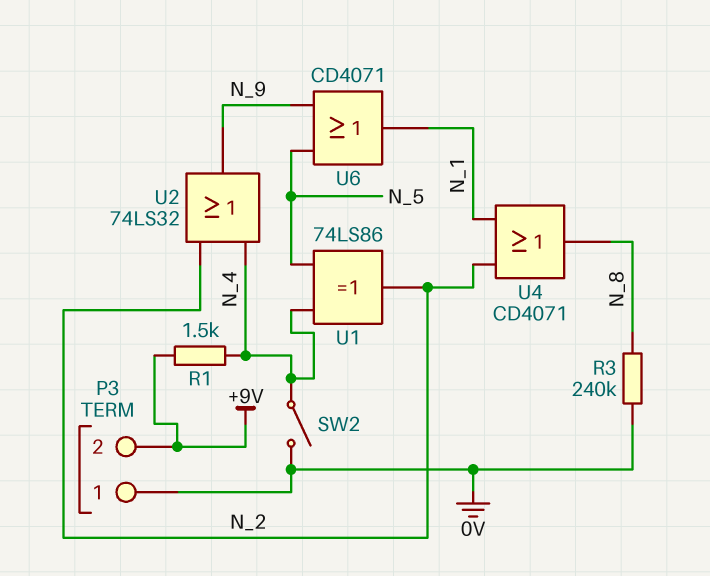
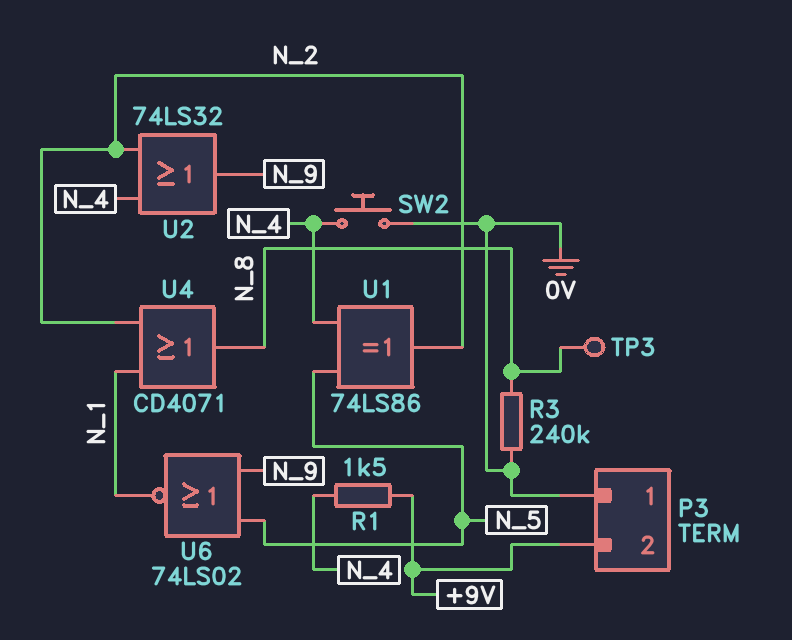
SW2: switch (0V, N_4) -> button (0V, N_4)
TP3: none -> test point (N_8)
U6: OR CD4071 (in N_5, in N_9, out N_1) -> NOR 74LS02 (in N_5, in N_9, out N_1)

